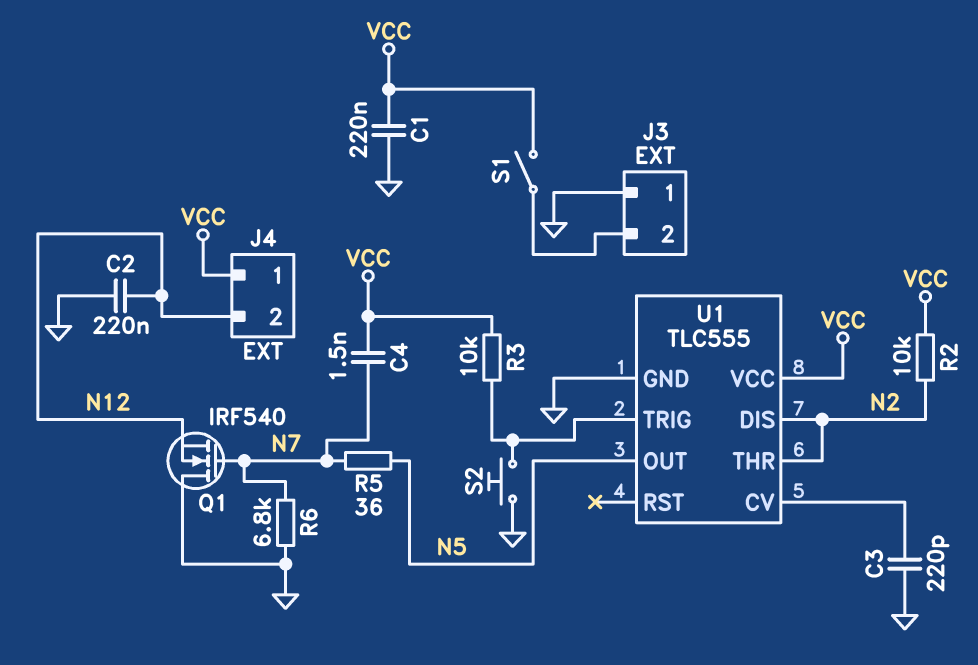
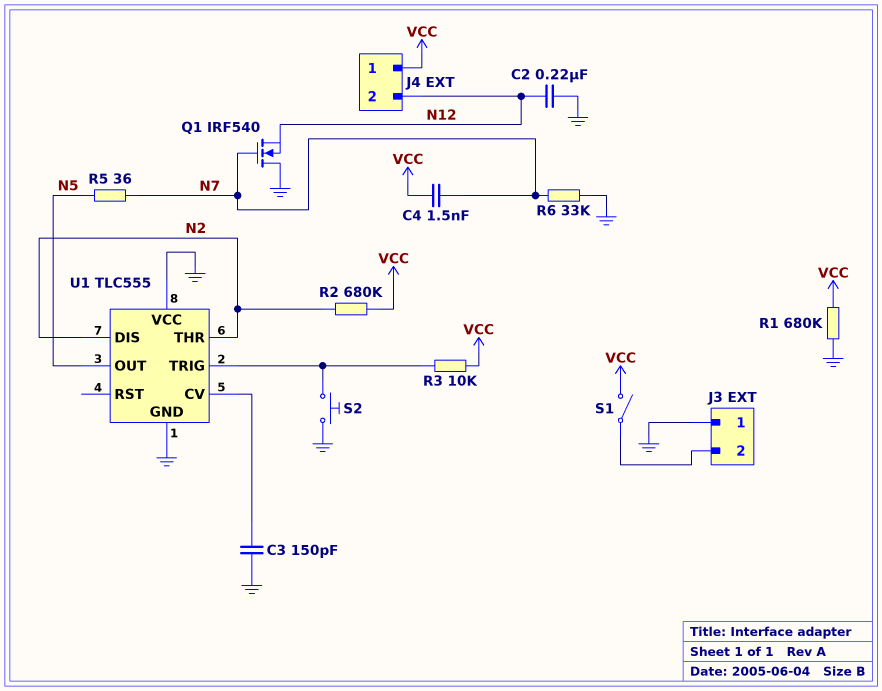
C1: 220nF (GND, VCC) -> none
C3: 220pF (GND, U1/CV) -> 150pF (GND, U1/CV)
R1: none -> 680k (GND, VCC)
R2: 10k (N2, VCC) -> 680k (N2, VCC)
R6: 6.8k (GND, N7) -> 33k (GND, N7)
U1 pin VCC: VCC -> GND

